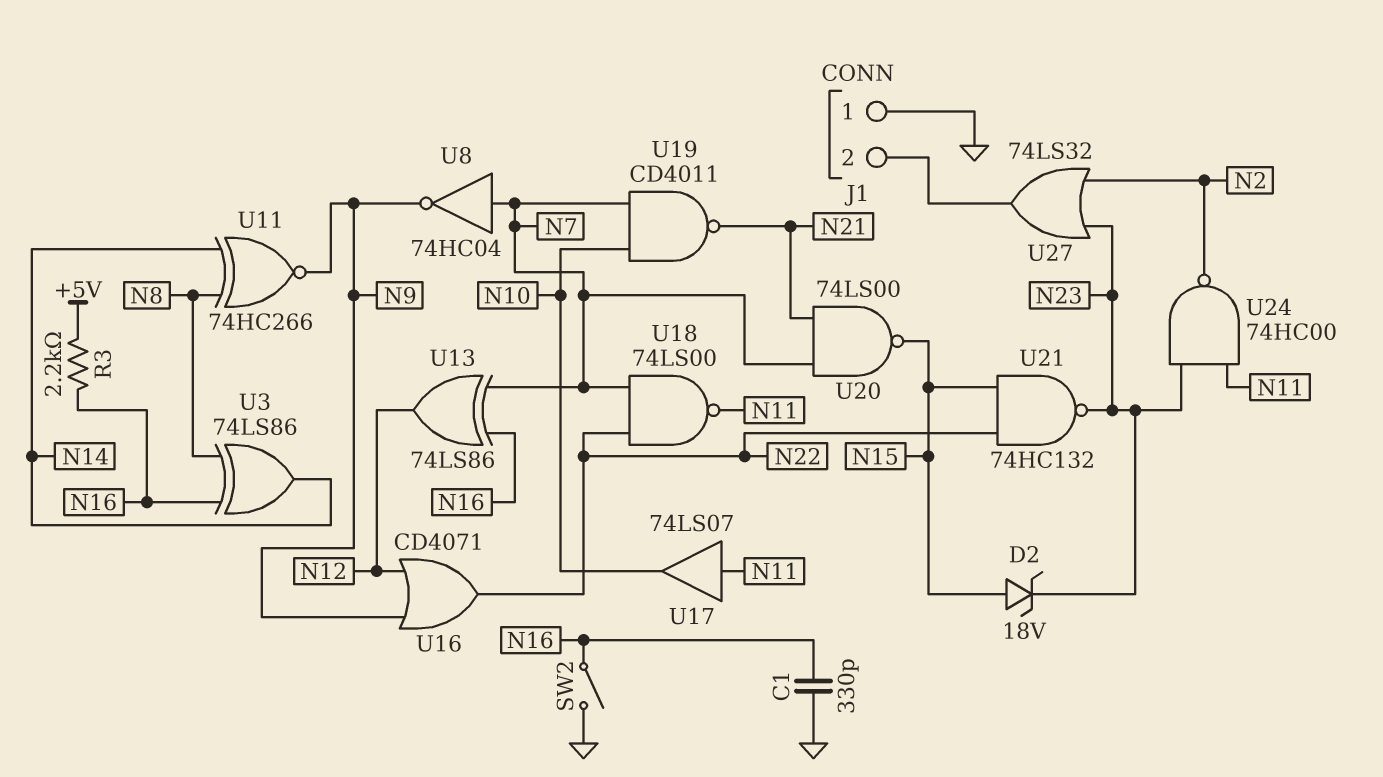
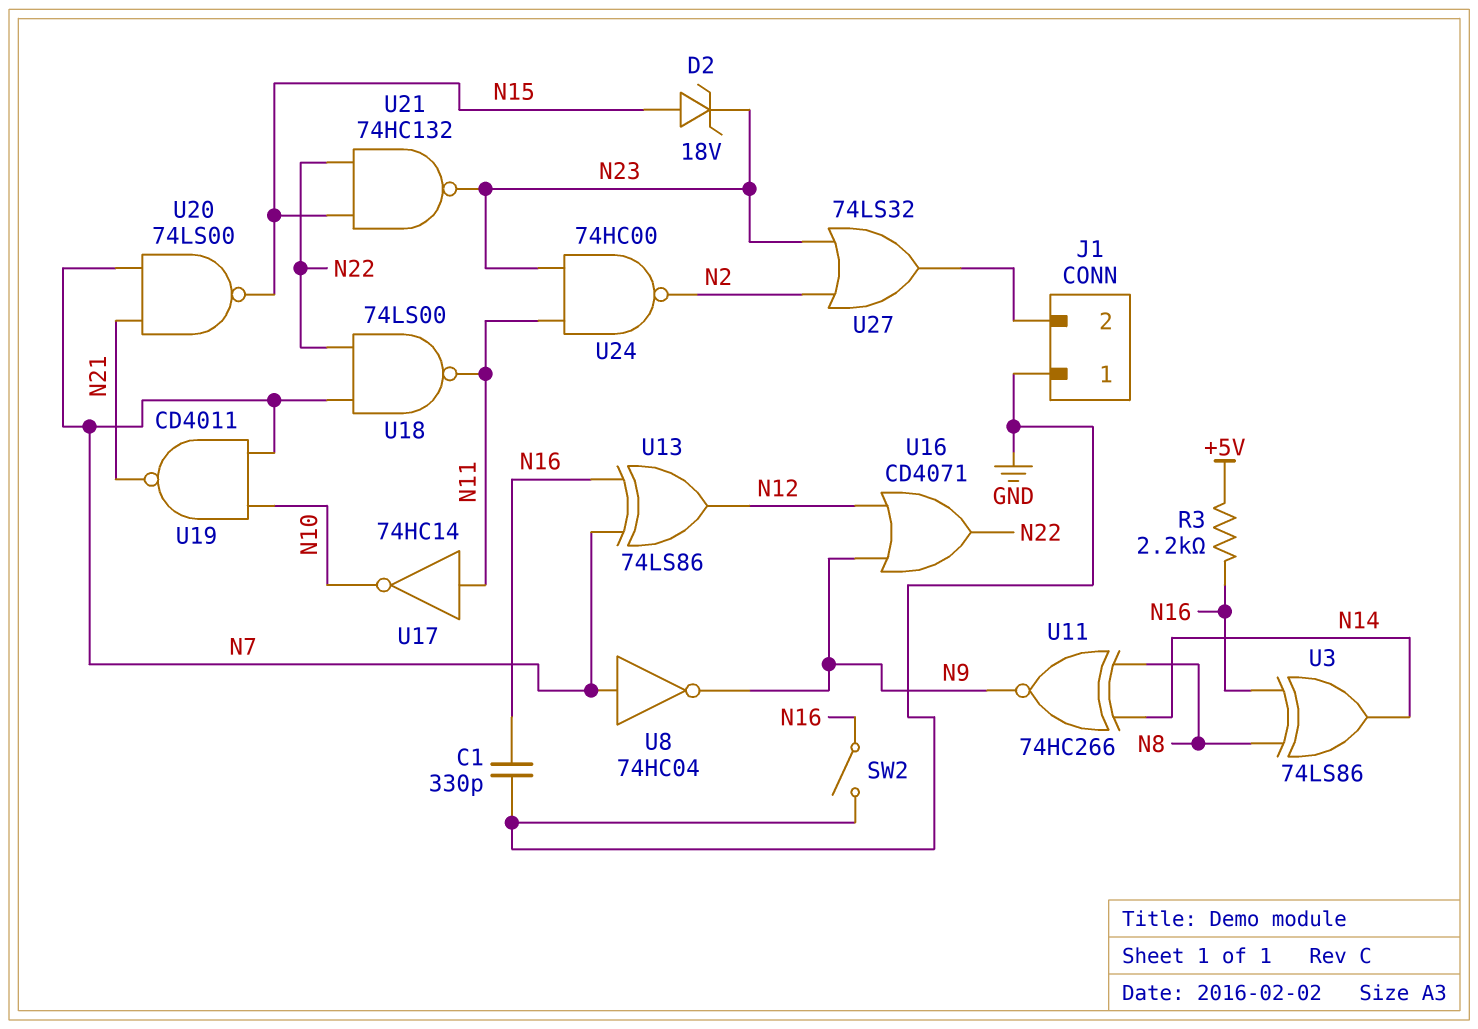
U17: buffer 74LS07 (in N11, out N10) -> NOT 74HC14 (in N11, out N10)

